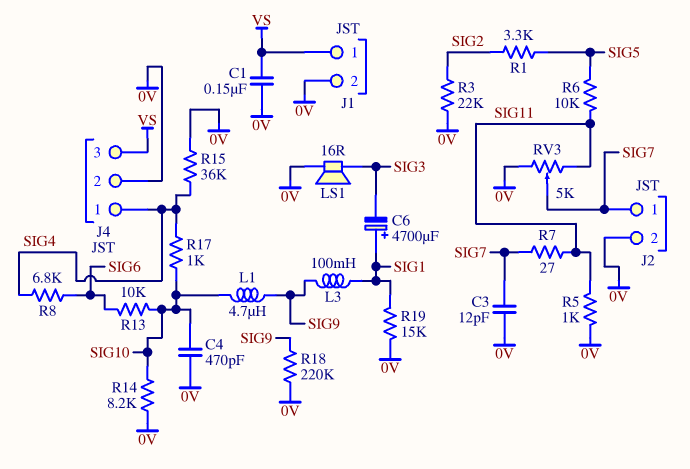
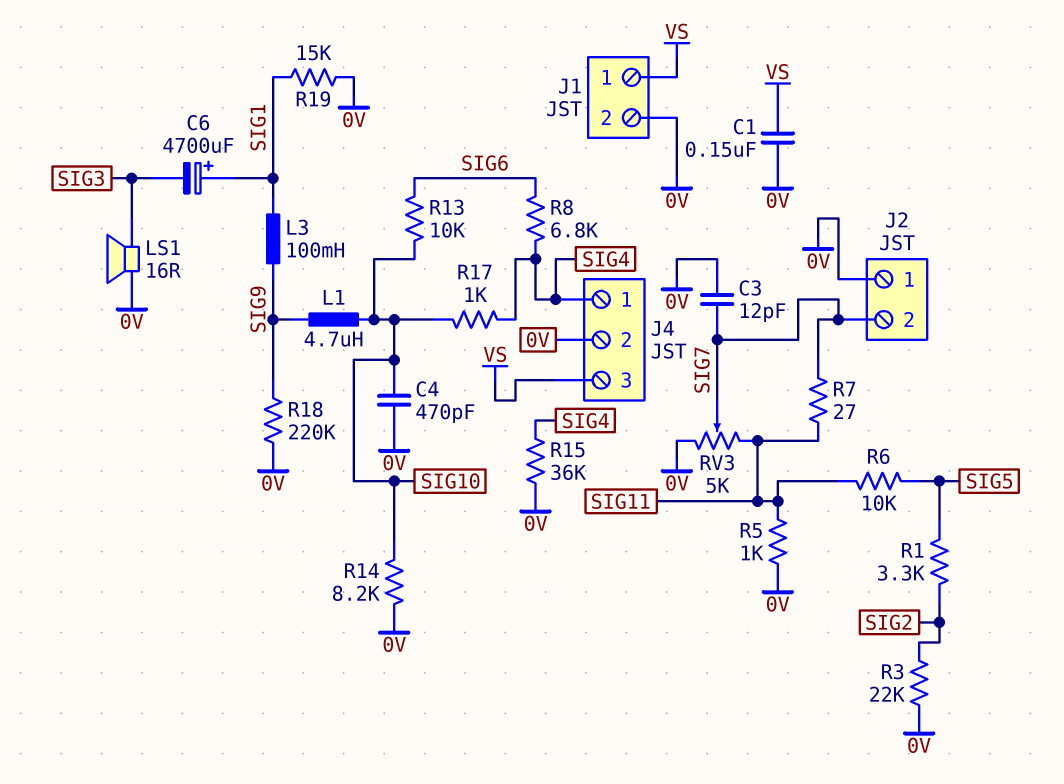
J2 pin 1: SIG7 -> 0V
J2 pin 2: 0V -> SIG7

